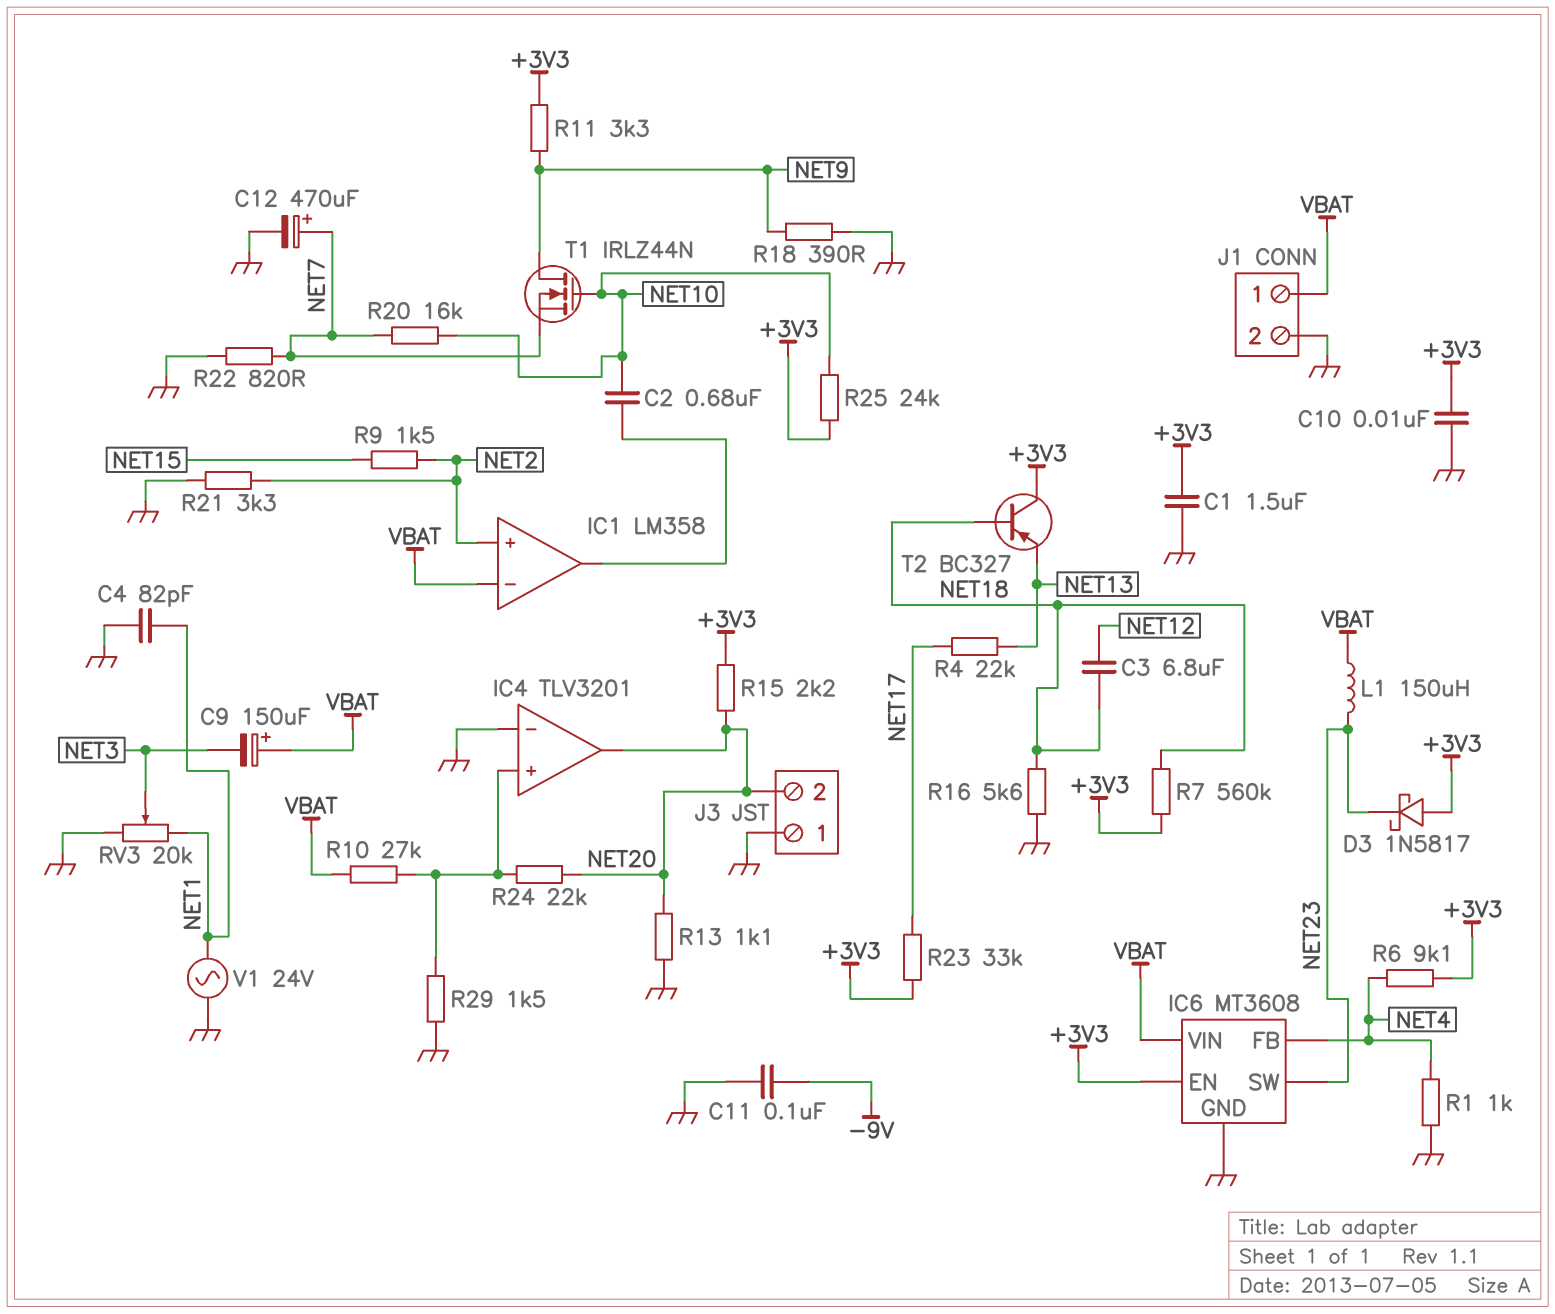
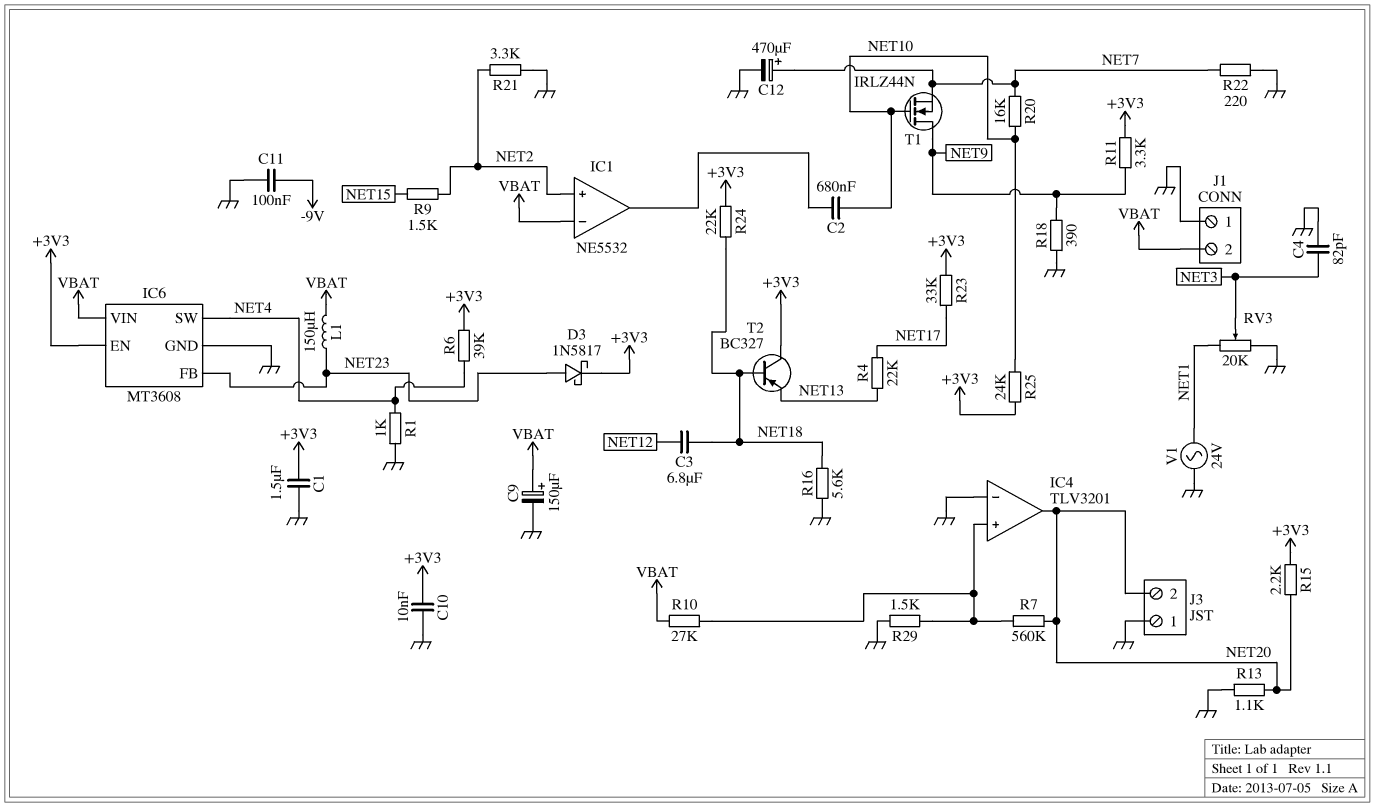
C4: 82pF (GND, NET1) -> 82pF (GND, NET3)
C9: 150uF (plus VBAT, minus NET3) -> 150uF (plus VBAT, minus GND)
D3: schottky 1N5817 (A +3V3, K NET23) -> schottky 1N5817 (A NET23, K +3V3)
IC1: LM358 -> NE5532
IC6 pin FB: NET4 -> NET23
IC6 pin SW: NET23 -> NET4
J1 pin 1: VBAT -> GND
J1 pin 2: GND -> VBAT
R6: 9.1k (+3V3, NET4) -> 39k (+3V3, NET4)
R7: 560k (+3V3, NET18) -> 560k (IC4/in+, NET20)
R22: 820 (GND, NET7) -> 220 (GND, NET7)
R24: 22k (IC4/in+, NET20) -> 22k (+3V3, NET18)

